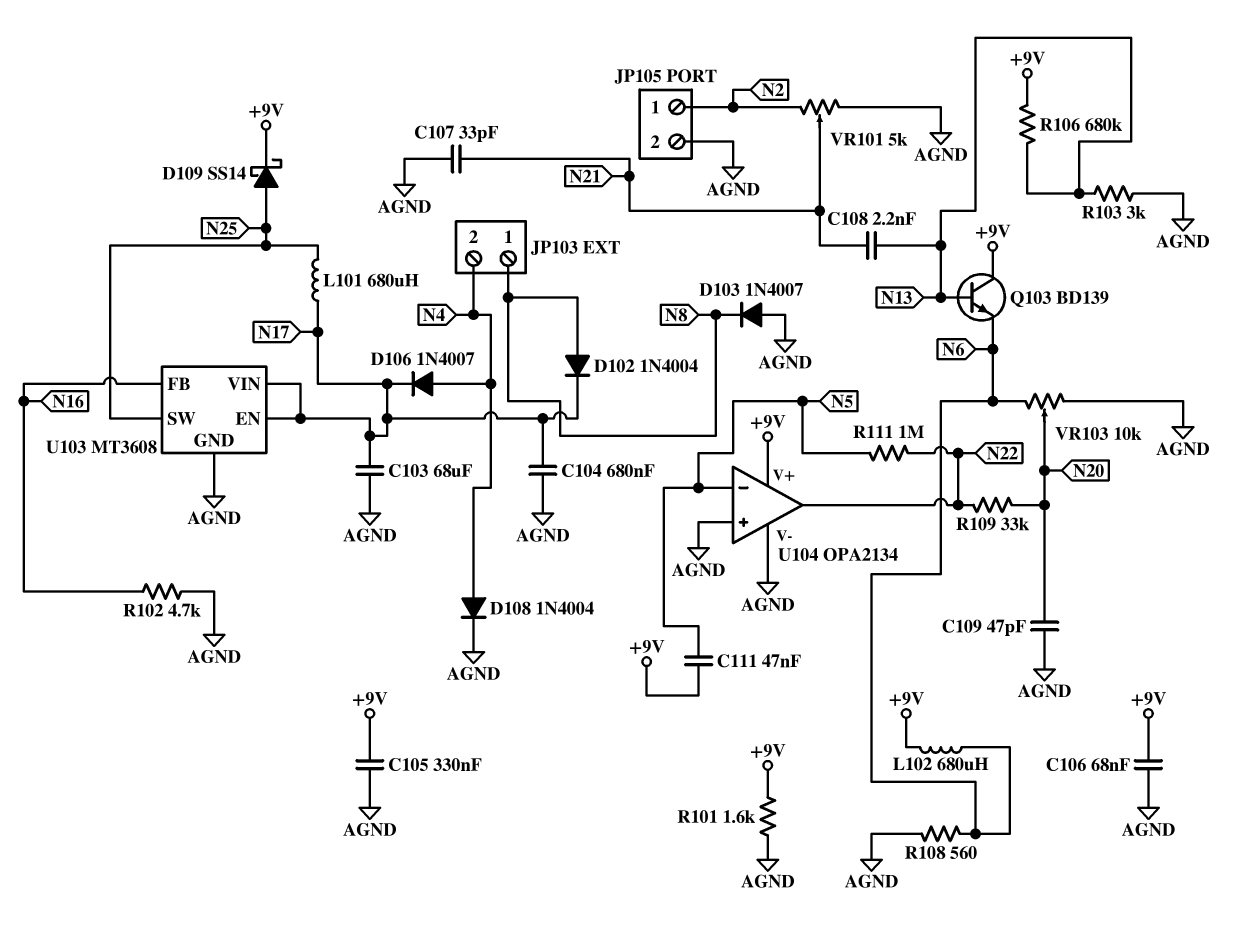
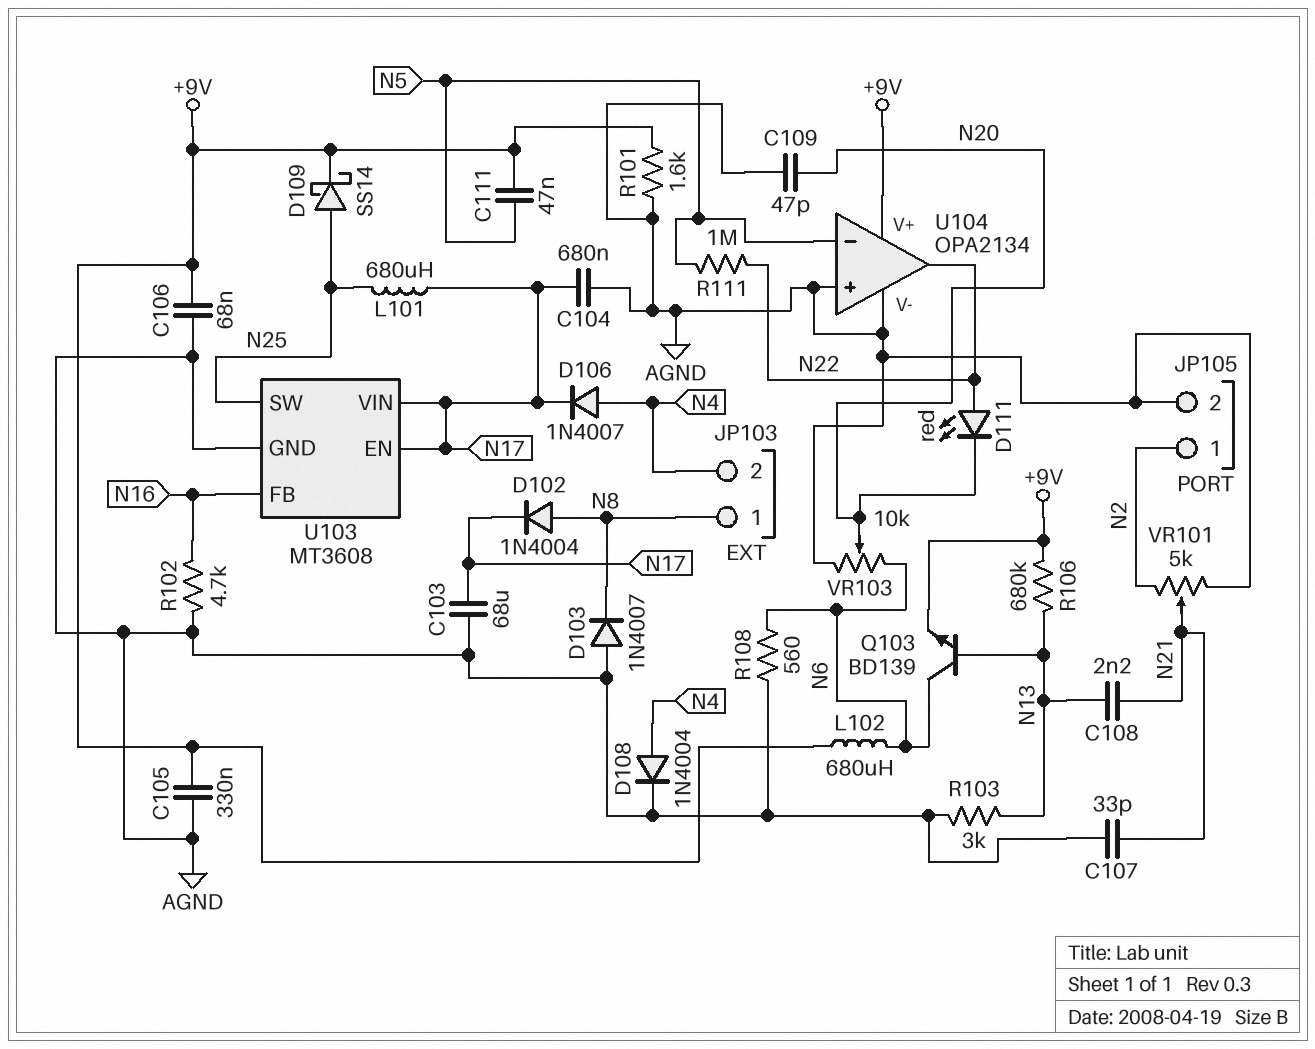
D111: none -> LED red (A N22, K N20)
Q103: NPN BD139 (B N13, C +9V, E N6) -> NPN BD139 (B N13, C N6, E +9V)
R109: 33k (N20, N22) -> none

